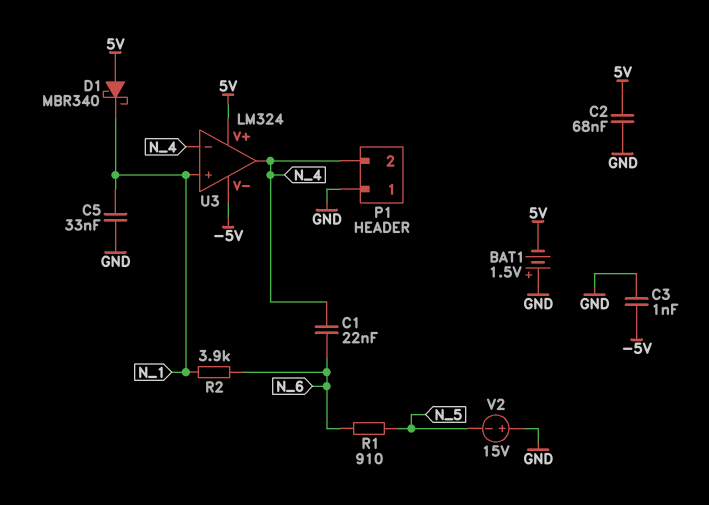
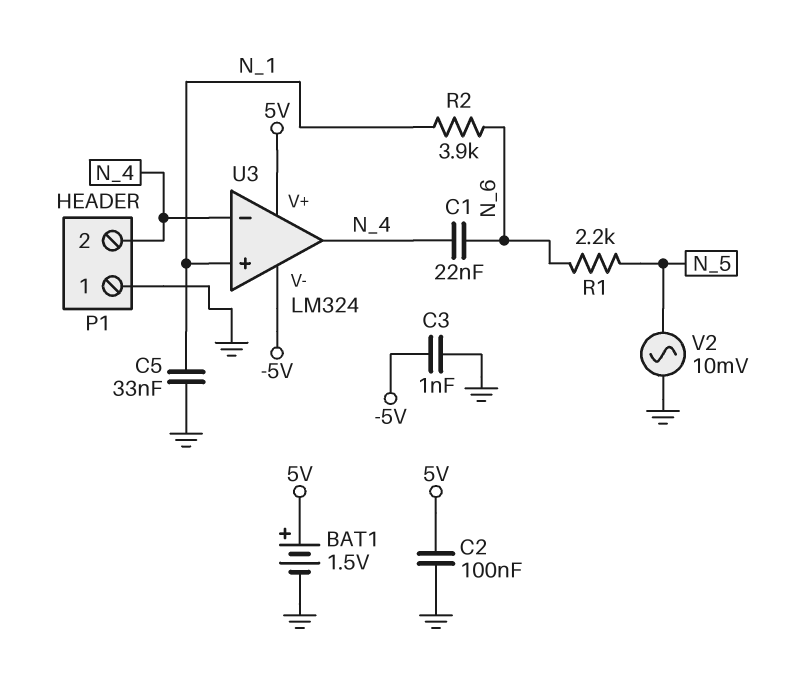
BAT1: 1.5V (plus GND, minus 5V) -> 1.5V (plus 5V, minus GND)
C2: 68nF (5V, GND) -> 100nF (5V, GND)
D1: schottky MBR340 (A 5V, K N_1) -> none
R1: 910 (N_5, N_6) -> 2.2k (N_5, N_6)
V2: 15V (plus GND, minus N_5) -> AC 10mV (GND, N_5)

